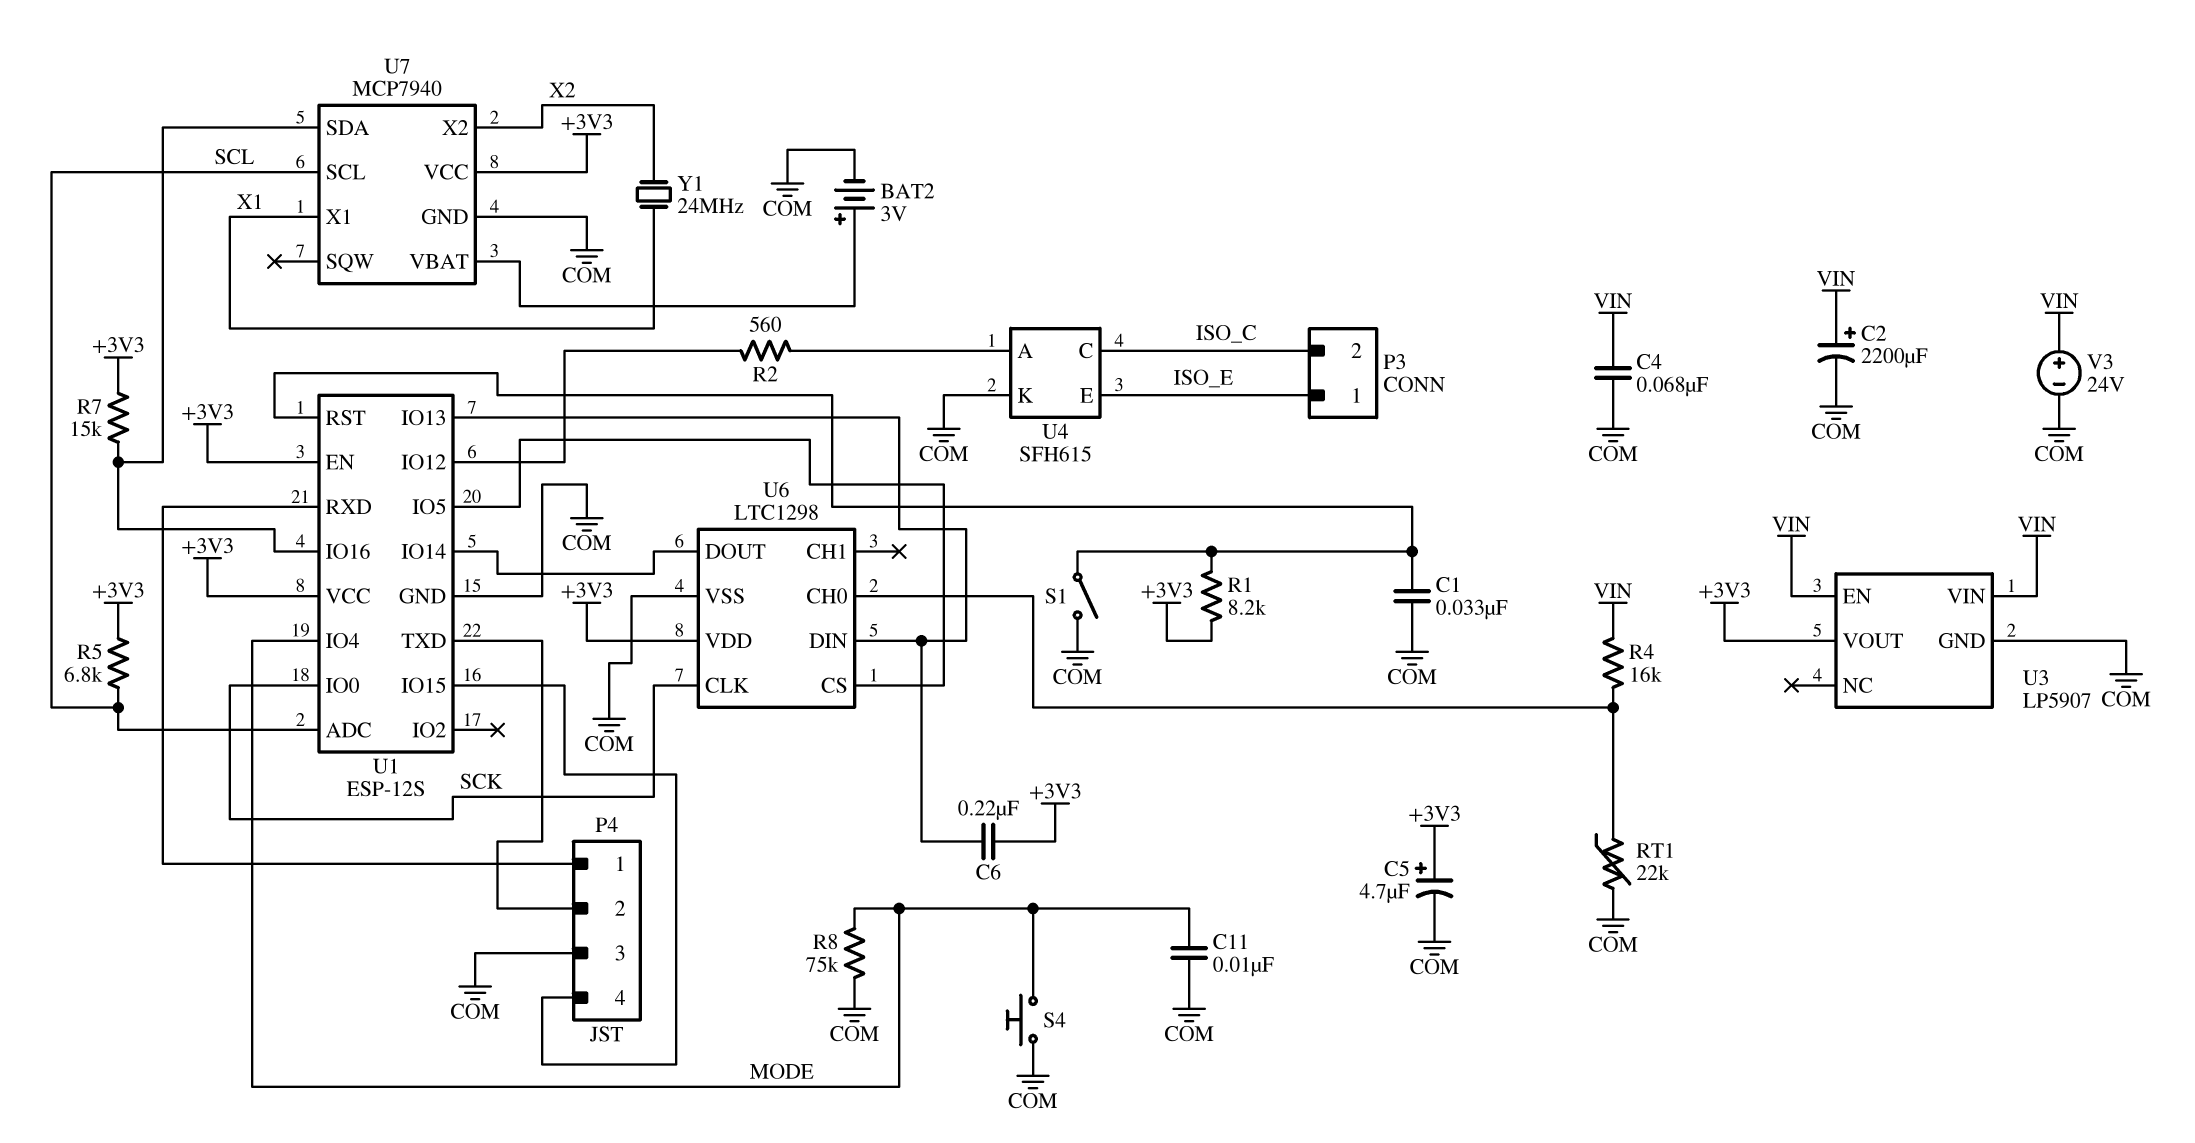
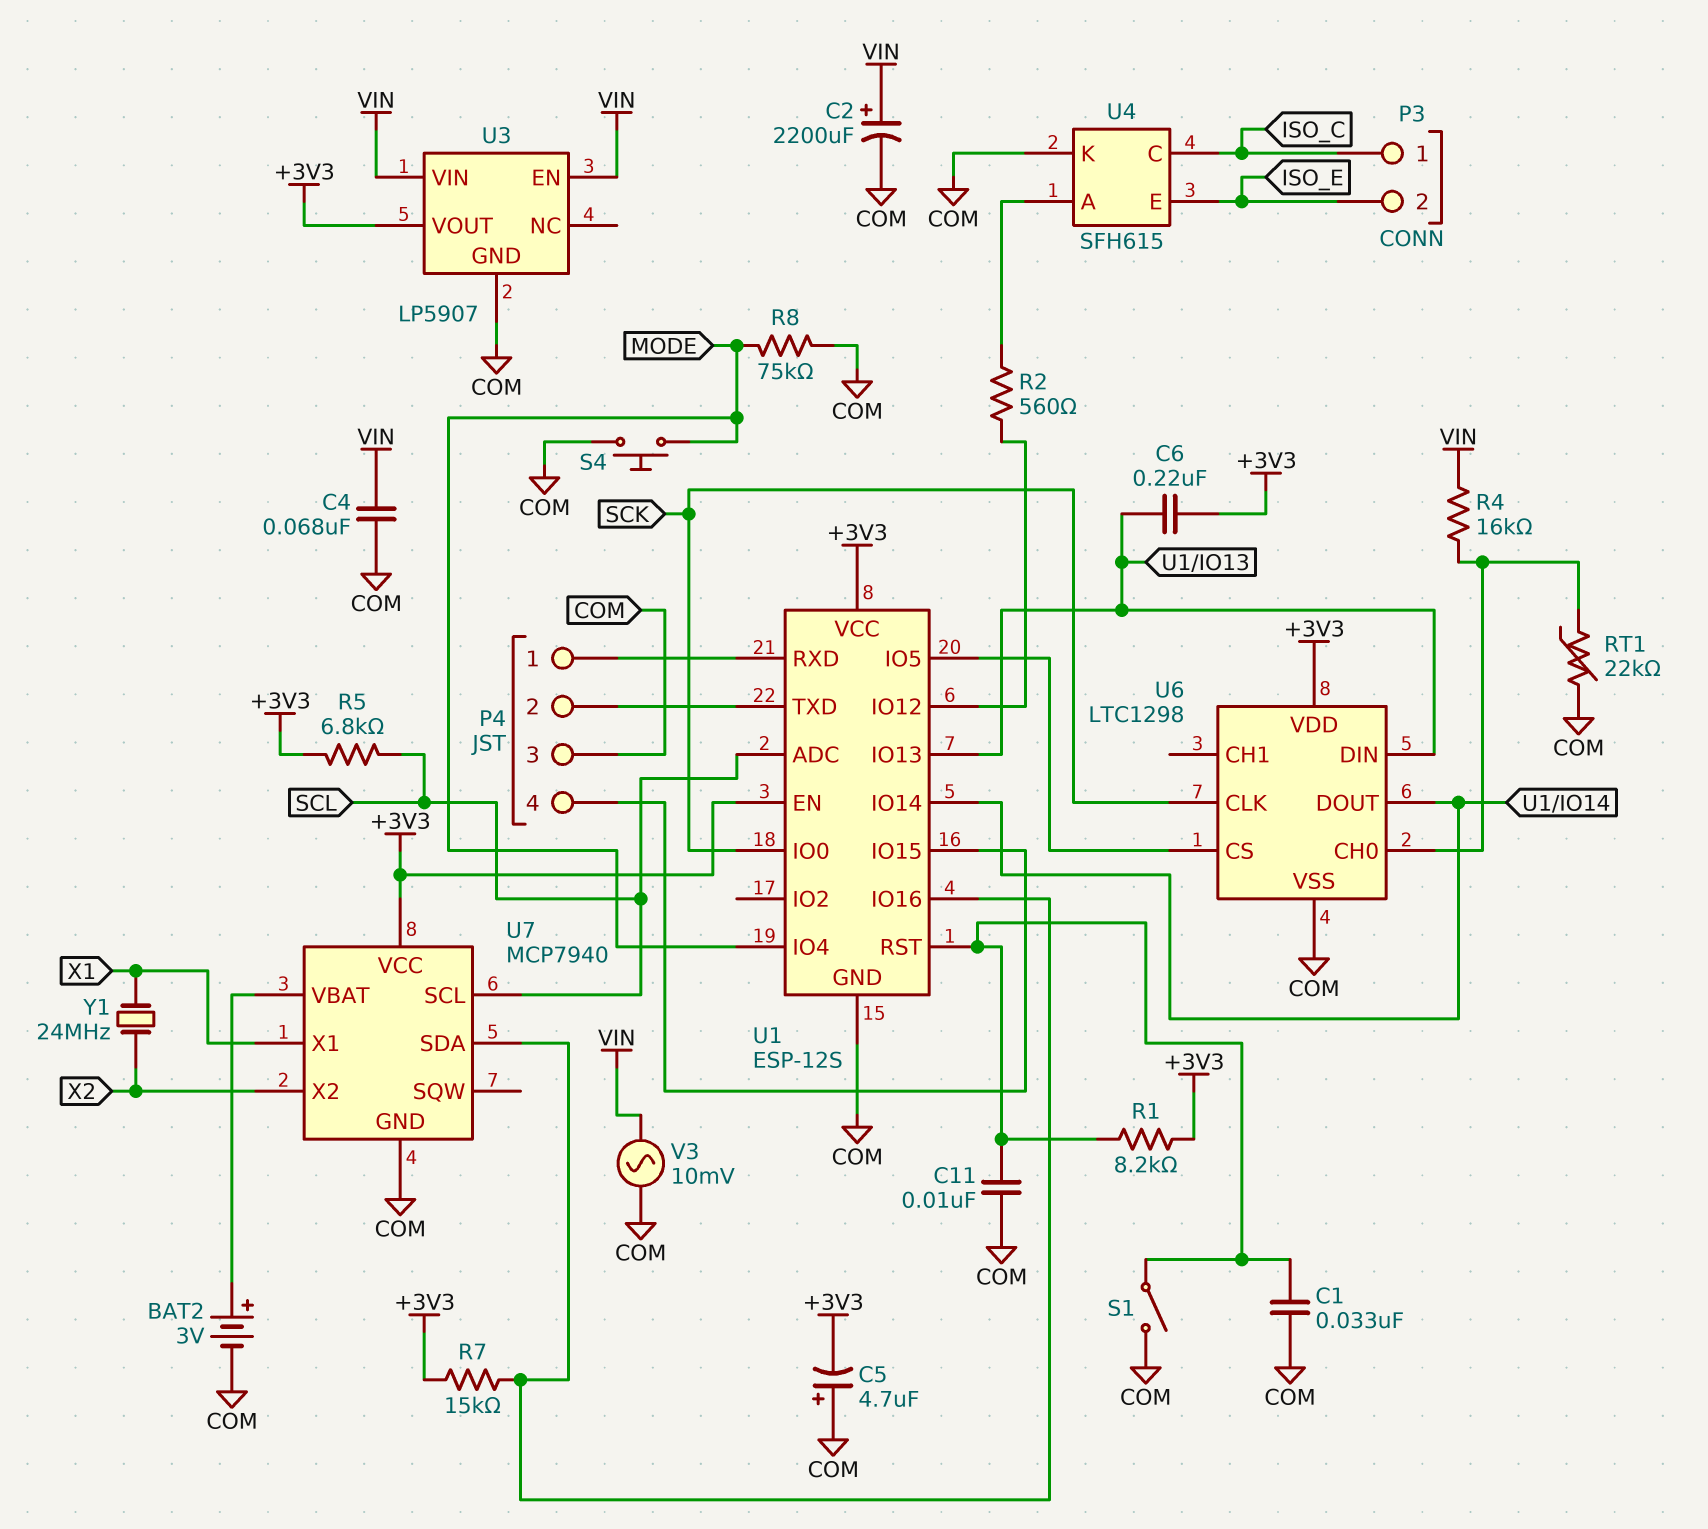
C5: 4.7uF (plus +3V3, minus COM) -> 4.7uF (plus COM, minus +3V3)
C11: 10nF (COM, MODE) -> 10nF (COM, U1/RST)
P3 pin 1: ISO_E -> ISO_C
P3 pin 2: ISO_C -> ISO_E
V3: 24V (plus VIN, minus COM) -> AC 10mV (COM, VIN)

